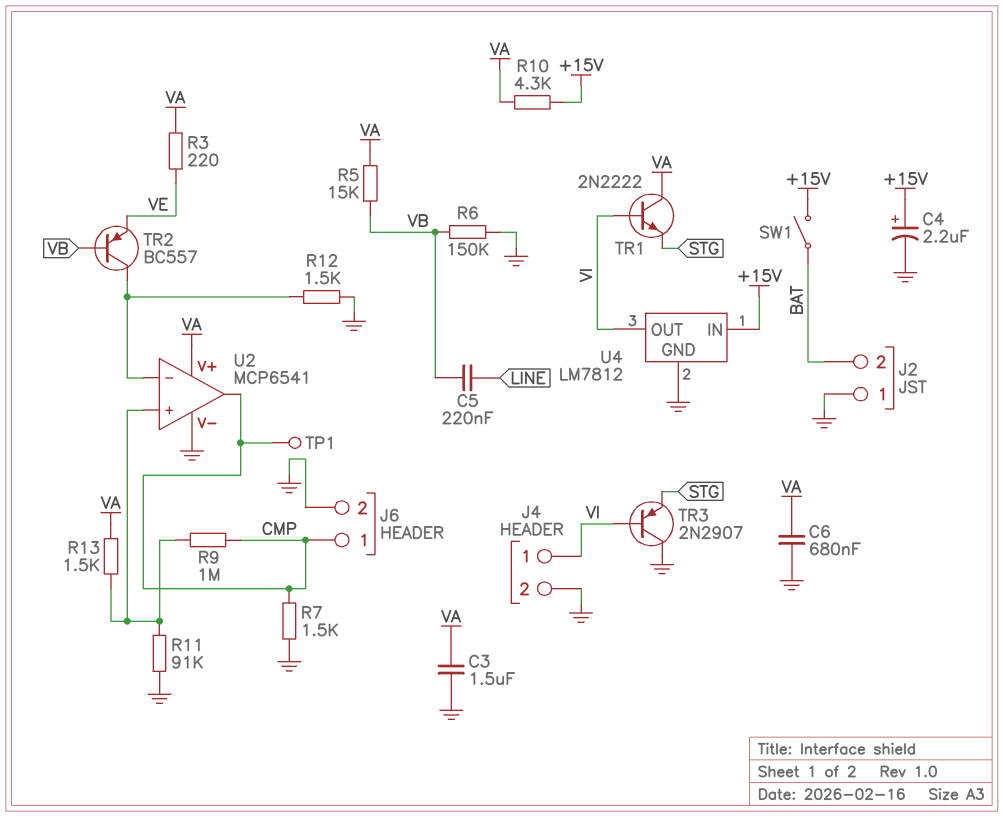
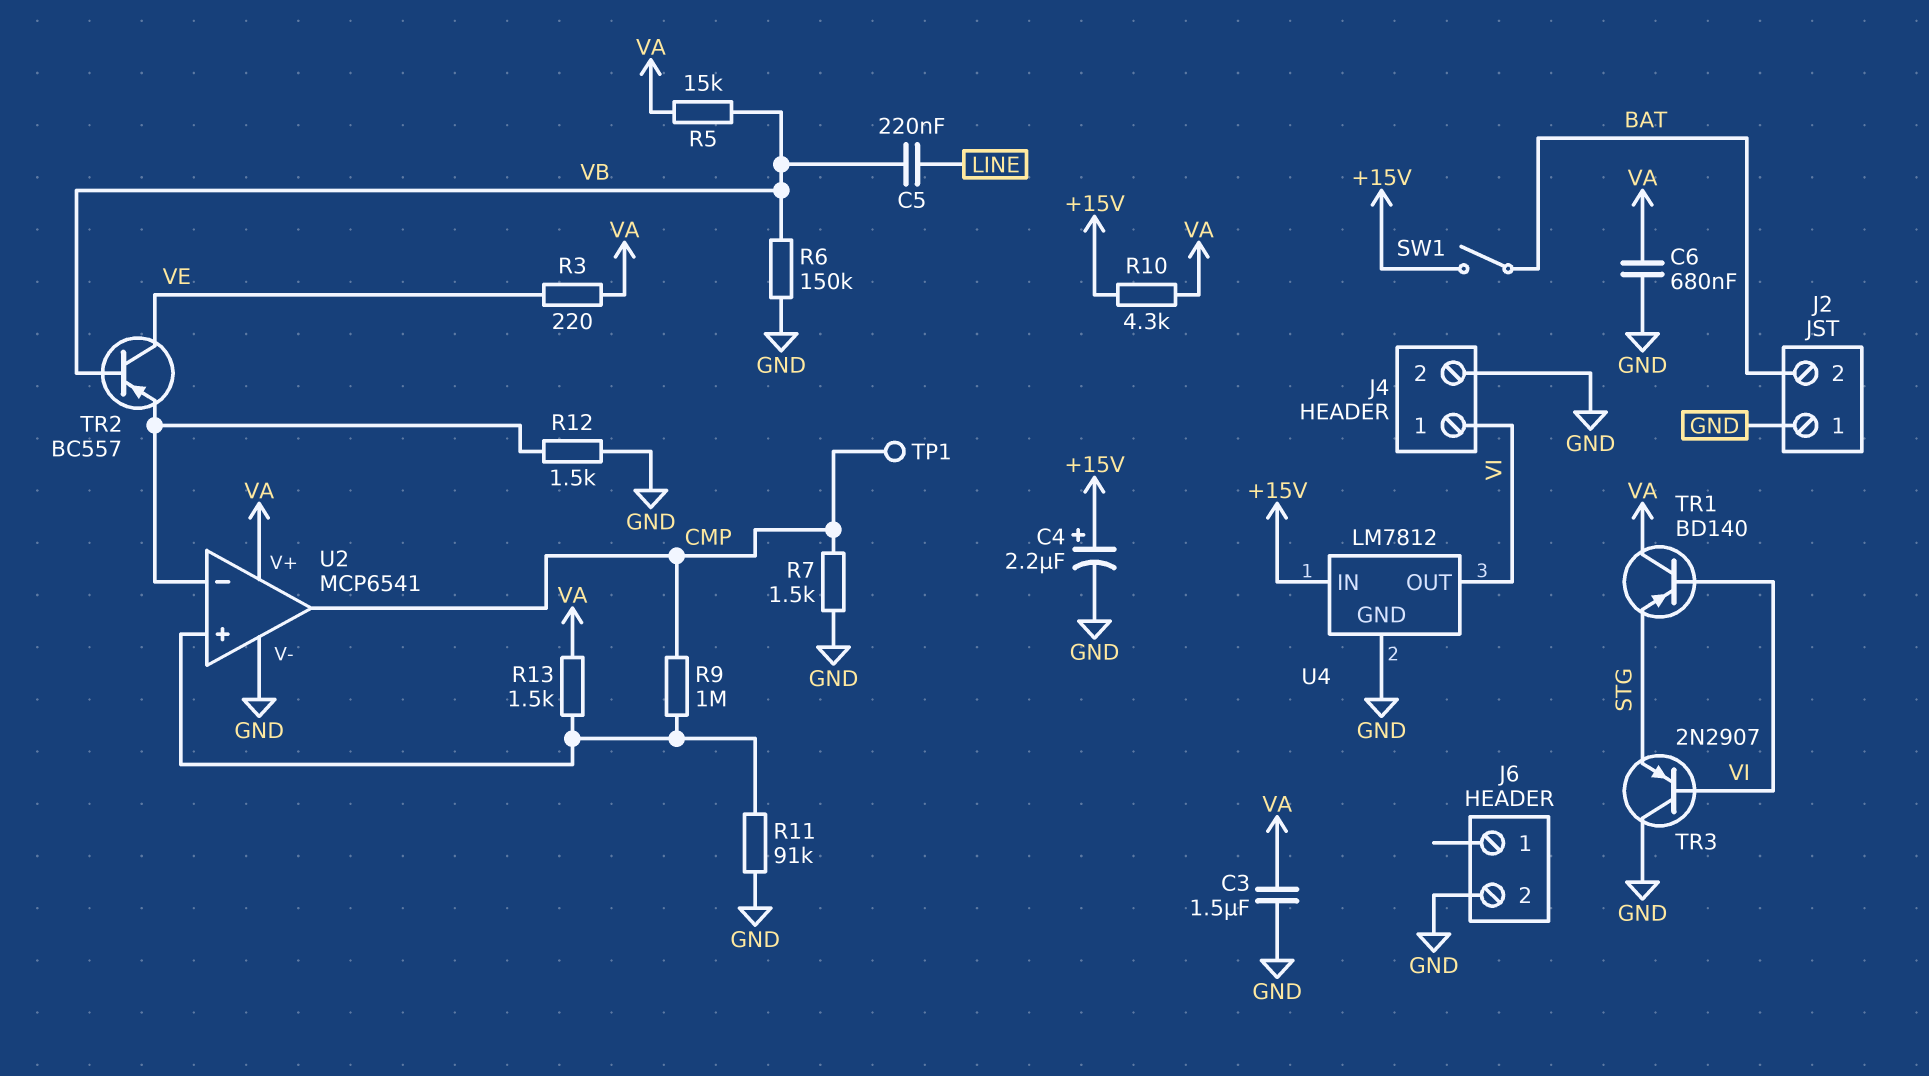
J6 pin 1: CMP -> none
TR1: NPN 2N2222 (B VI, C VA, E STG) -> PNP BD140 (B VI, C VA, E STG)
TR2: PNP BC557 (B VB, C U2/in-, E VE) -> PNP BC557 (B VB, C VE, E U2/in-)

